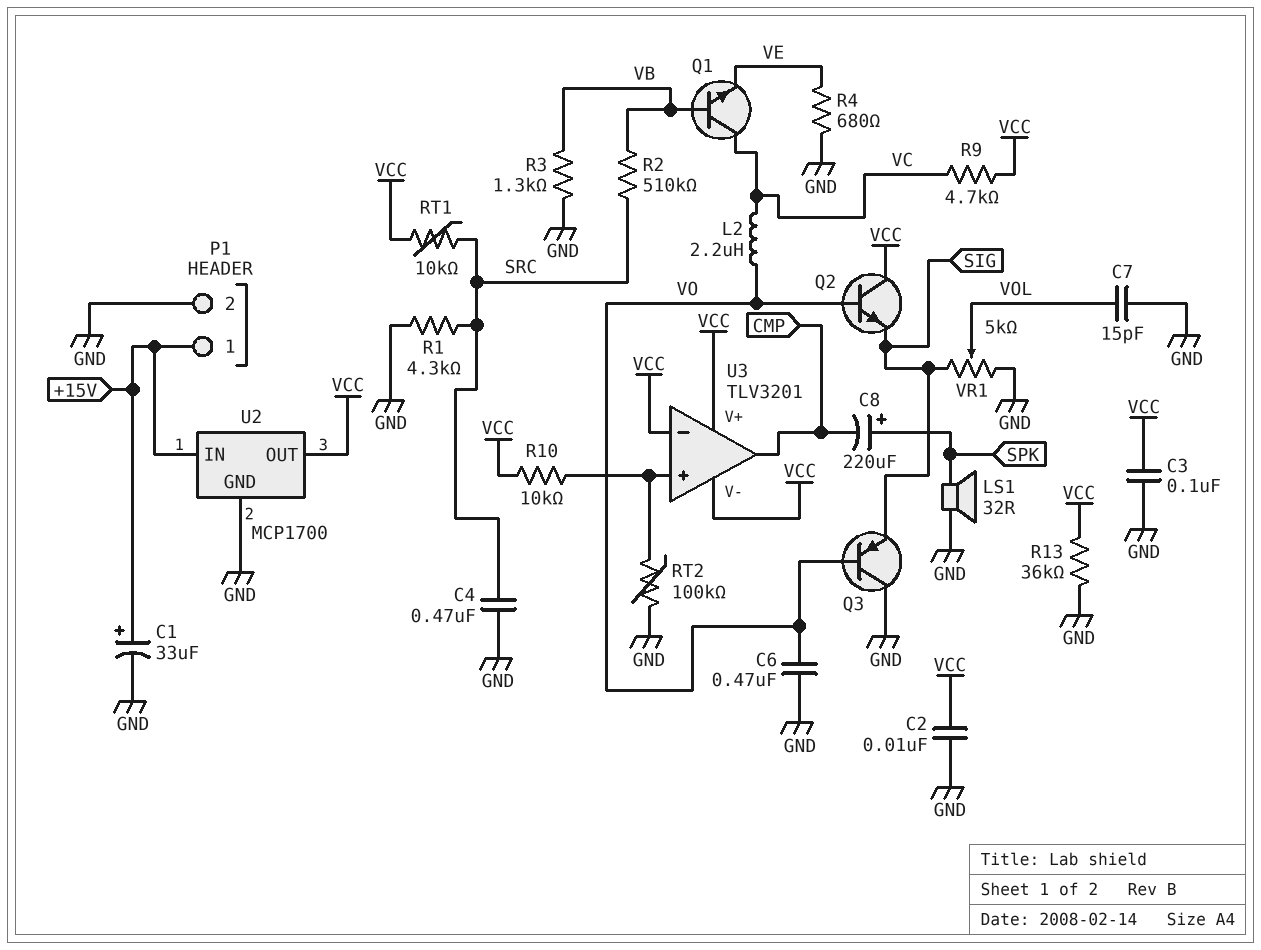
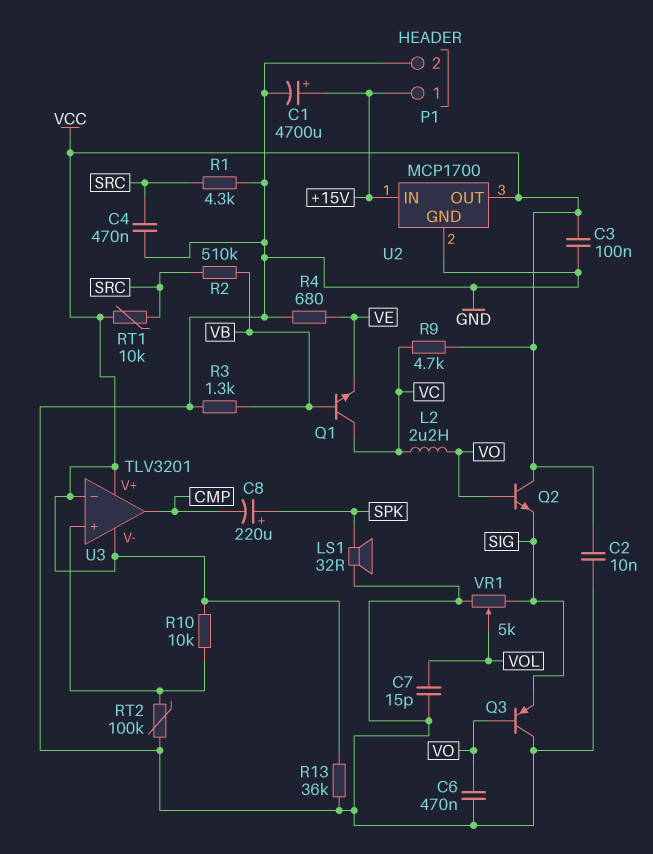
C1: 33uF (plus +15V, minus GND) -> 4700uF (plus +15V, minus GND)

